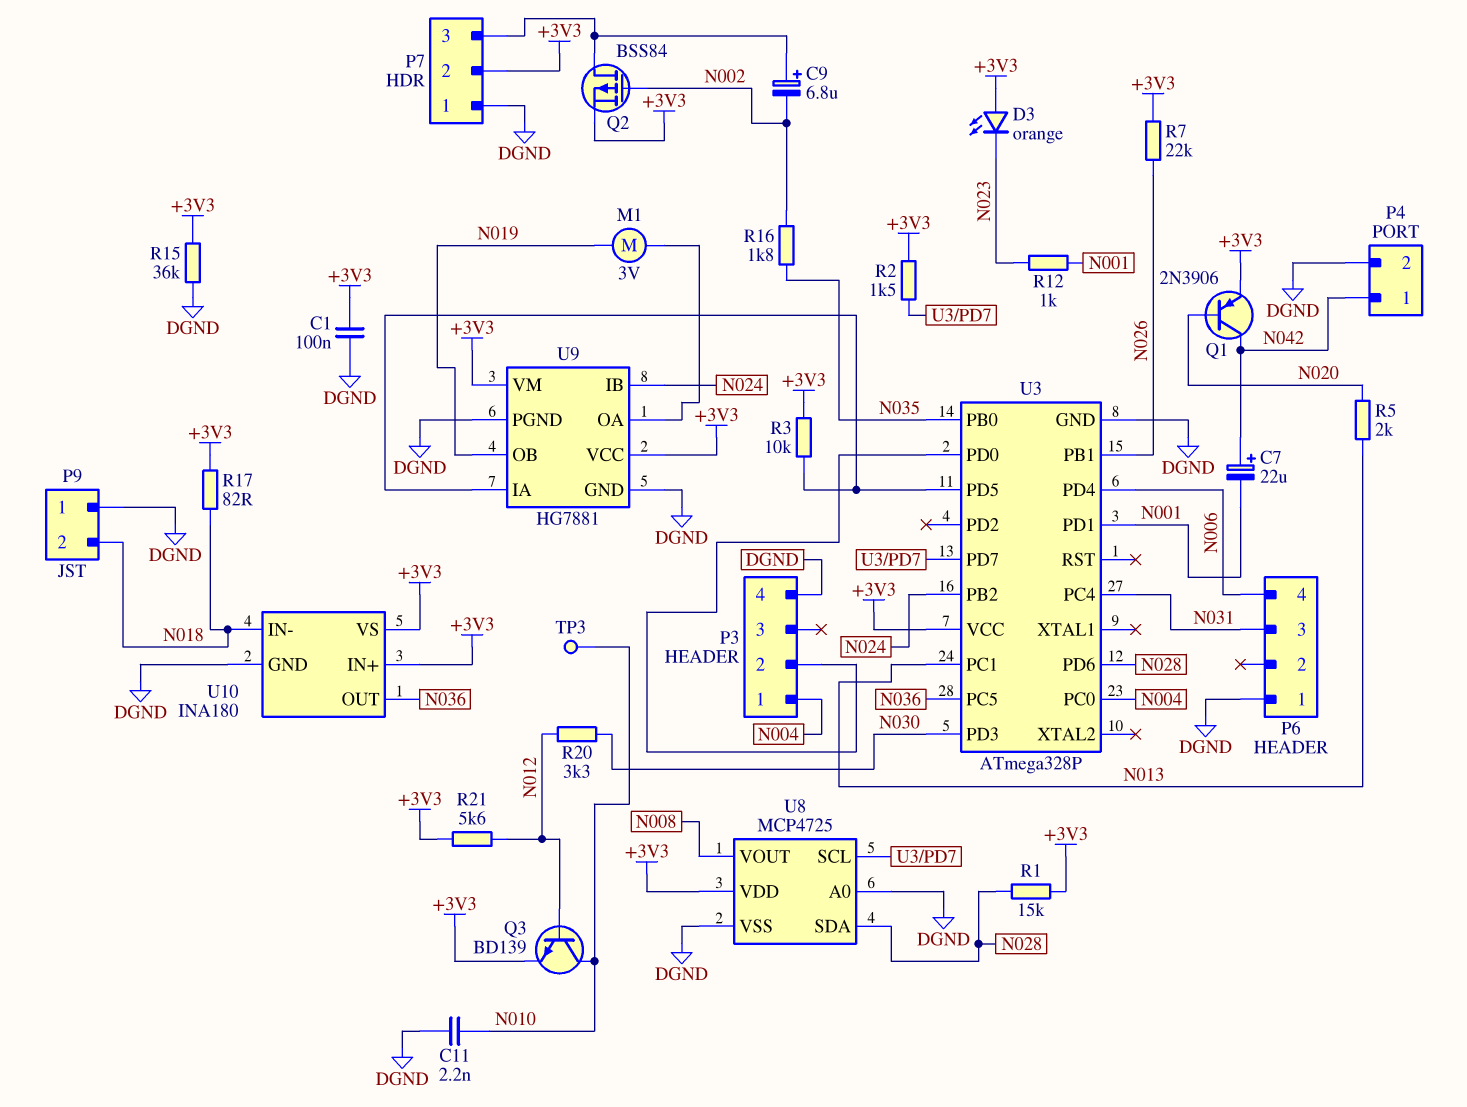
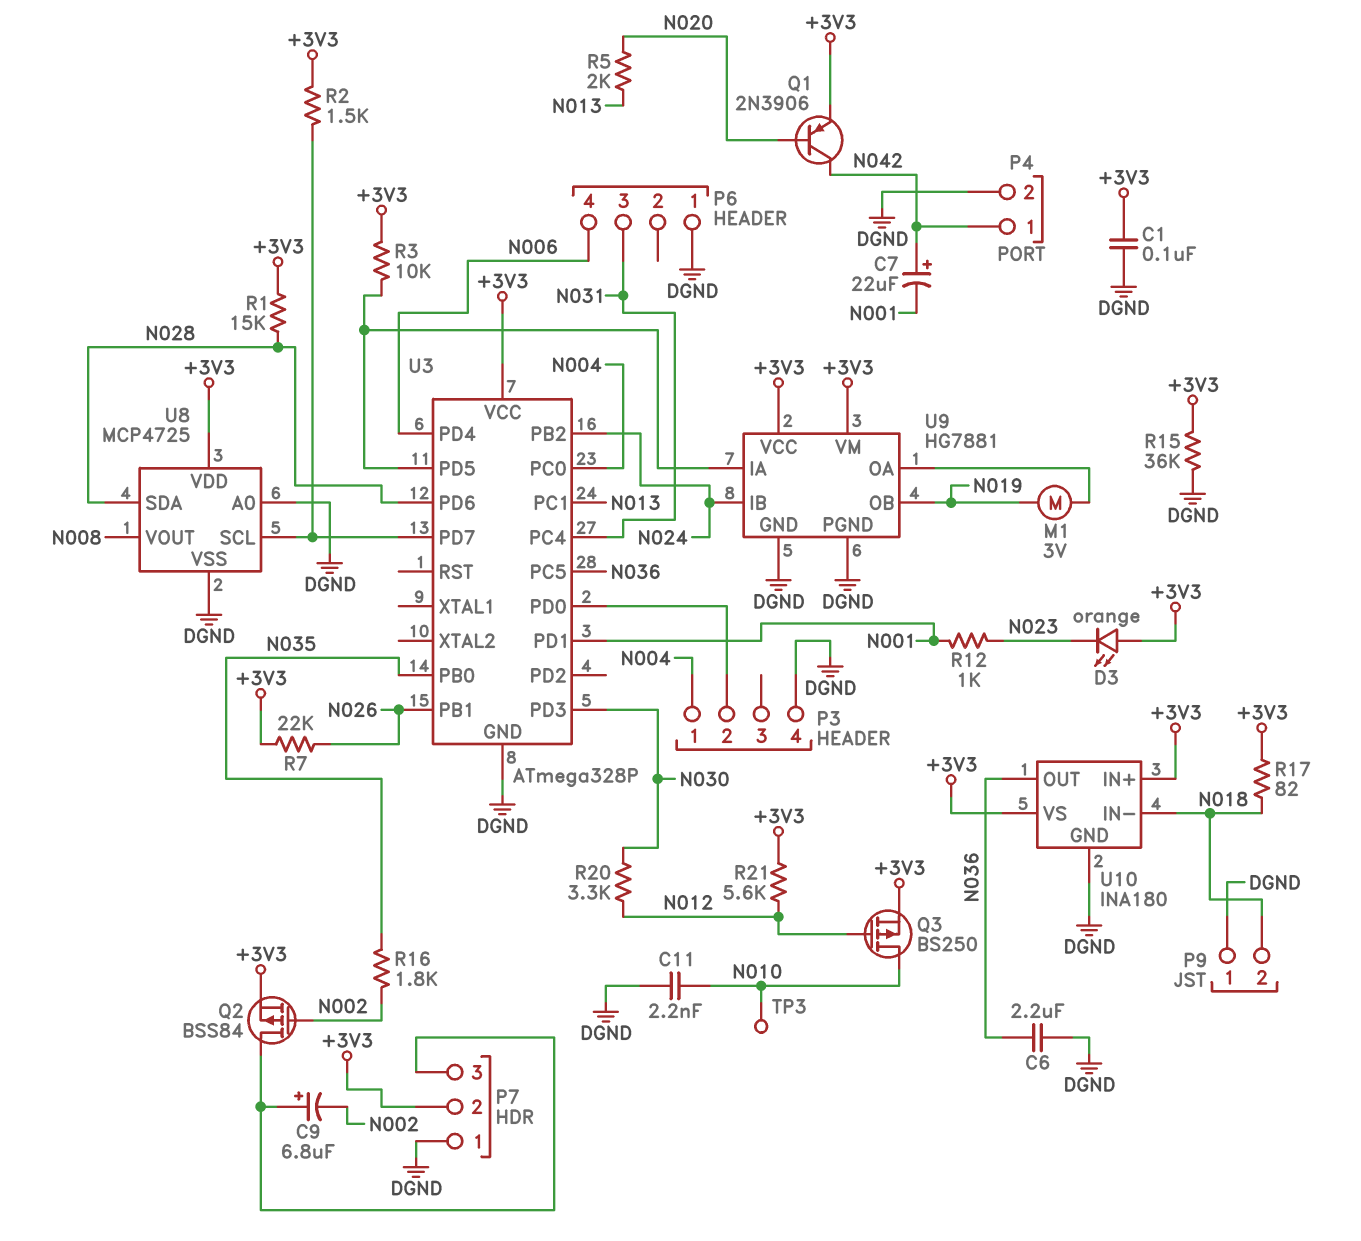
C6: none -> 2.2uF (DGND, N036)
Q3: NPN BD139 (B N012, C N010, E +3V3) -> PMOS BS250 (G N012, D N010, S +3V3)

